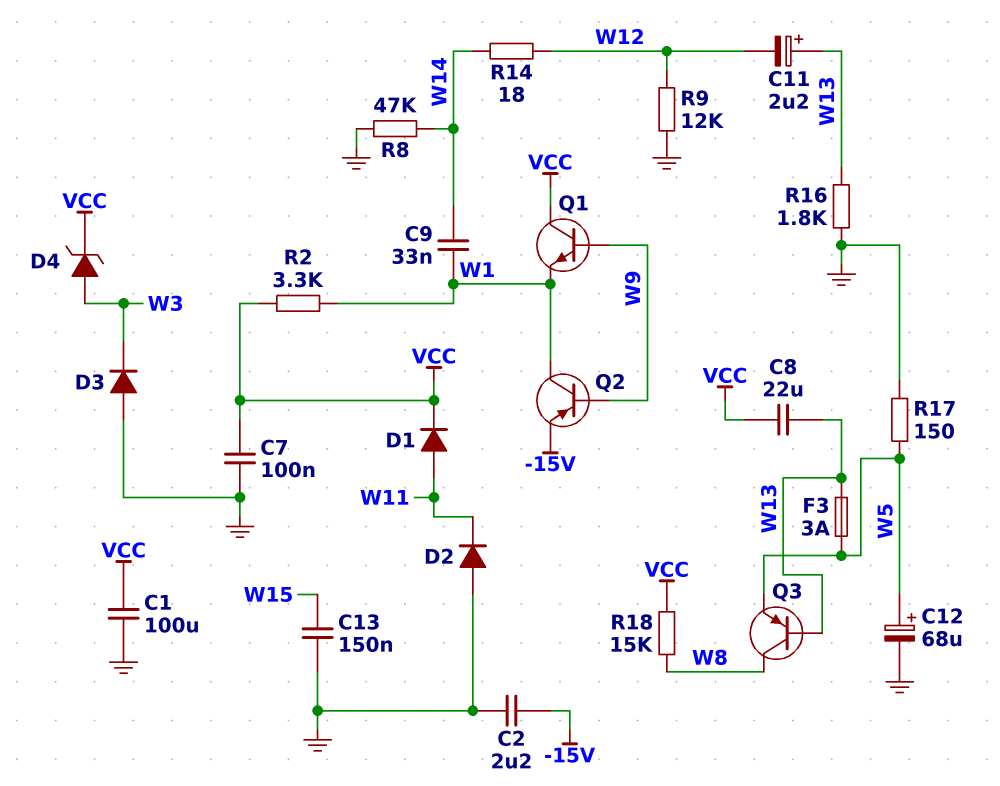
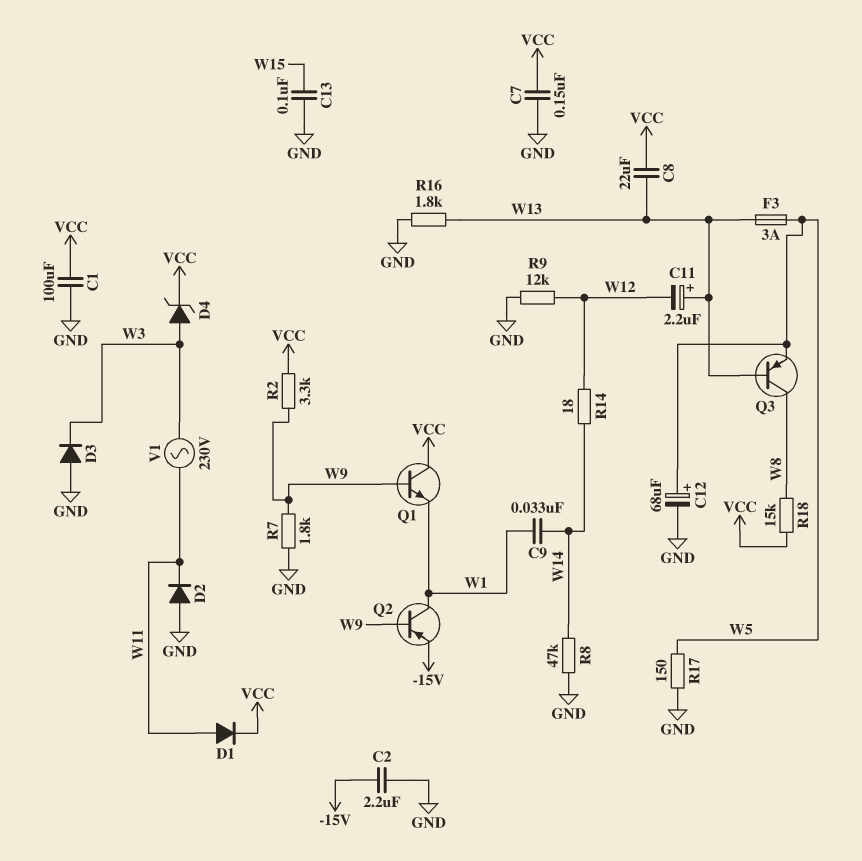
C7: 100nF (GND, VCC) -> 150nF (GND, VCC)
C13: 150nF (GND, W15) -> 100nF (GND, W15)
R2: 3.3k (VCC, W1) -> 3.3k (VCC, W9)
R7: none -> 1.8k (GND, W9)
V1: none -> AC 230V (W3, W11)

